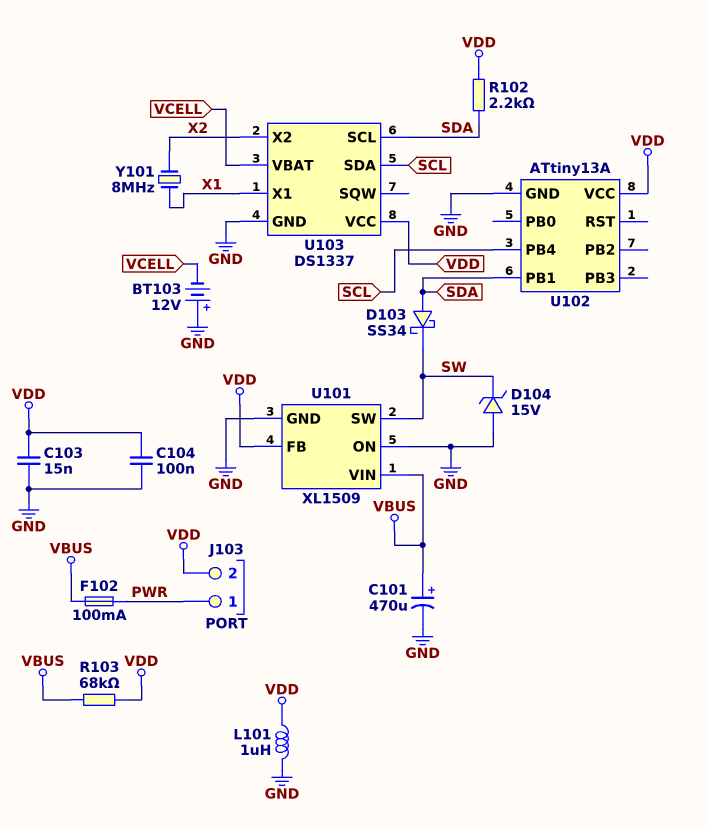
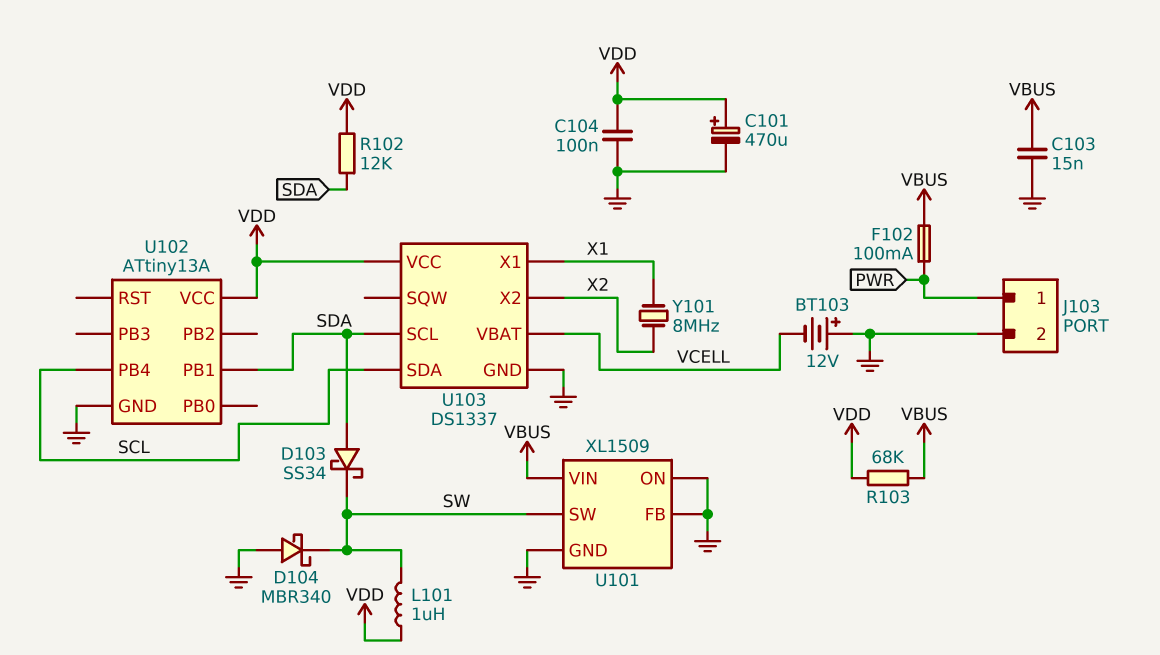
C101: 470uF (plus VBUS, minus GND) -> 470uF (plus VDD, minus GND)
C103: 15nF (GND, VDD) -> 15nF (GND, VBUS)
D104: zener 15V (A GND, K SW) -> schottky MBR340 (A GND, K SW)
J103 pin 2: VDD -> GND
L101: 1uH (GND, VDD) -> 1uH (SW, VDD)
R102: 2.2k (SDA, VDD) -> 12k (SDA, VDD)
U101 pin FB: VDD -> GND

